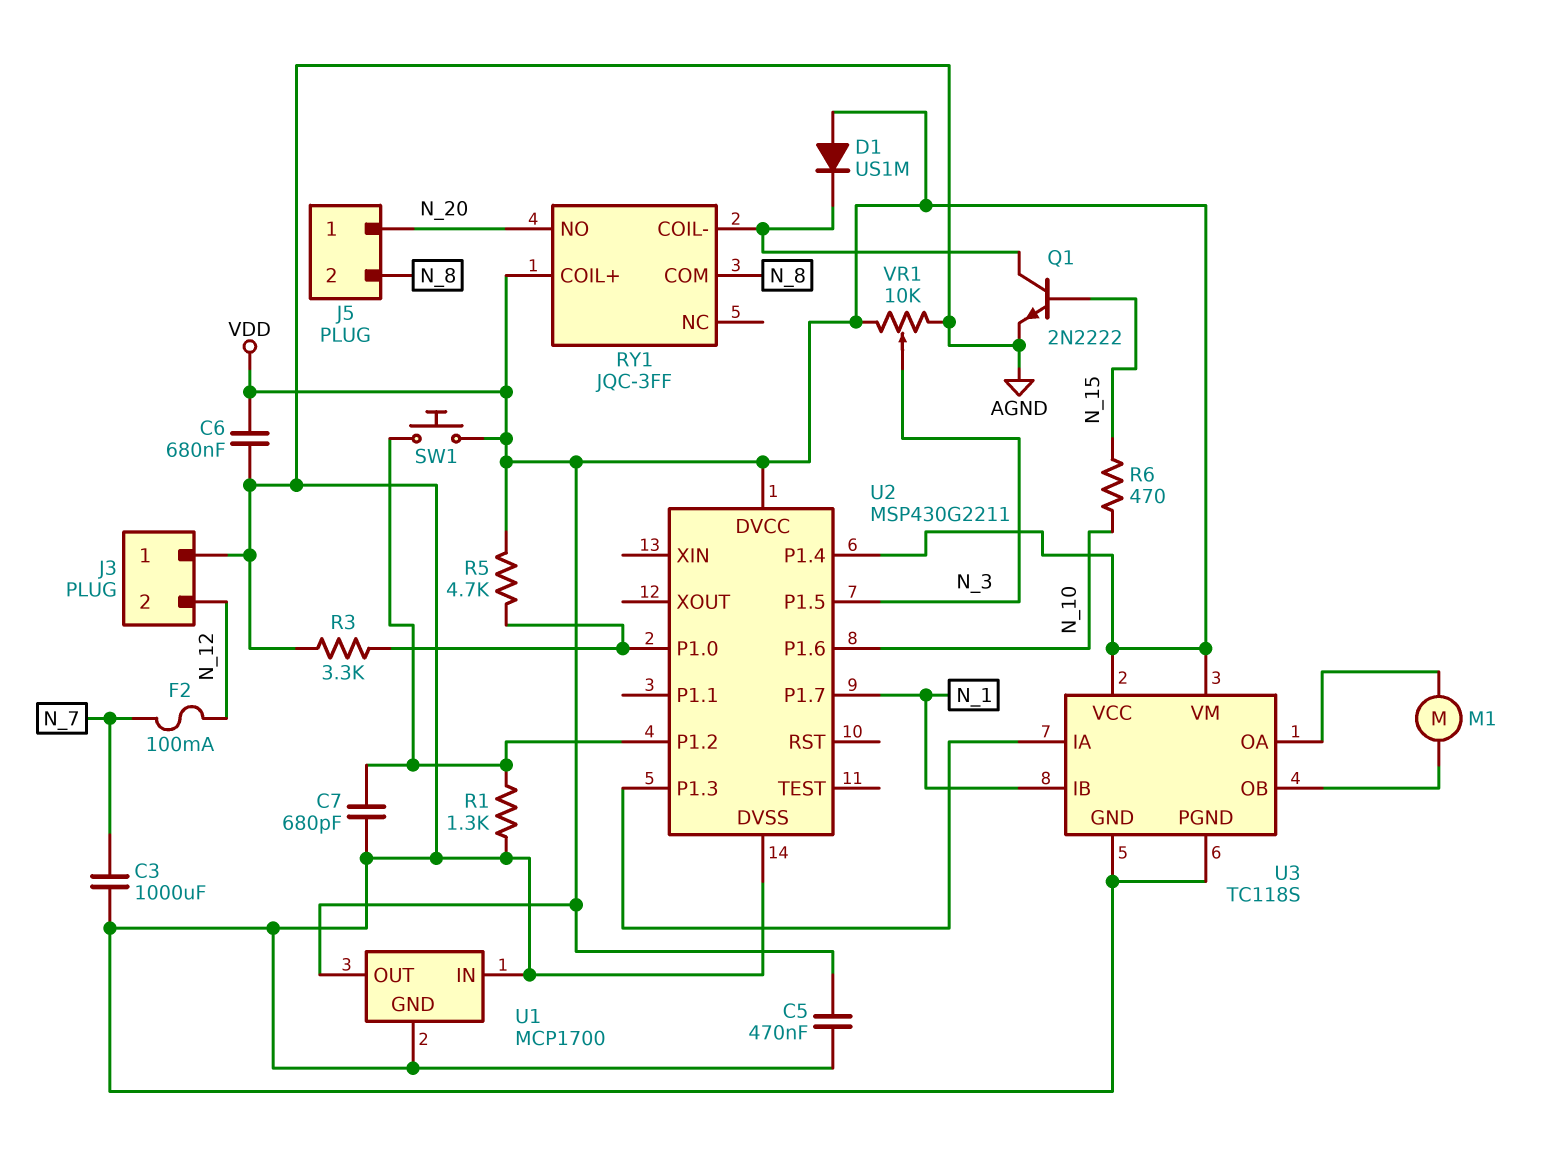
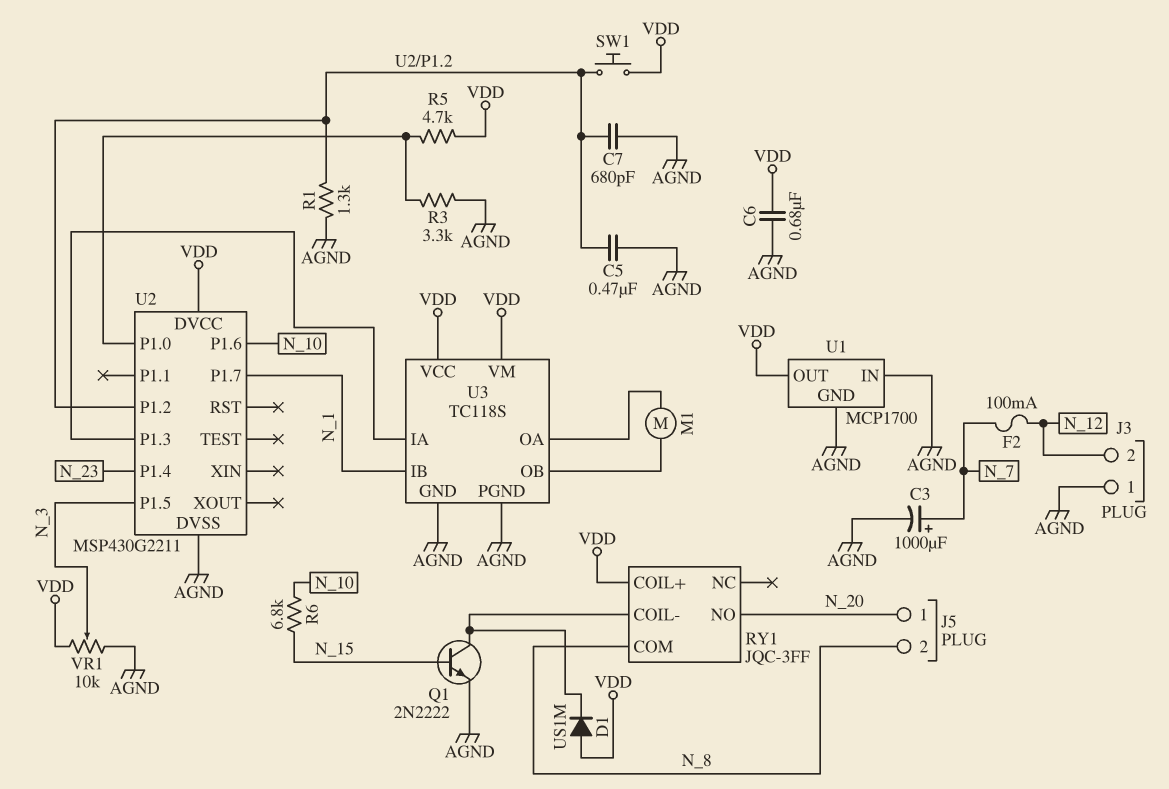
C3: 1000uF (AGND, N_7) -> 1000uF (plus N_7, minus AGND)
C5: 470nF (AGND, VDD) -> 470nF (AGND, U2/P1.2)
R6: 470 (N_10, N_15) -> 6.8k (N_10, N_15)
U2 pin P1.4: VDD -> N_23

